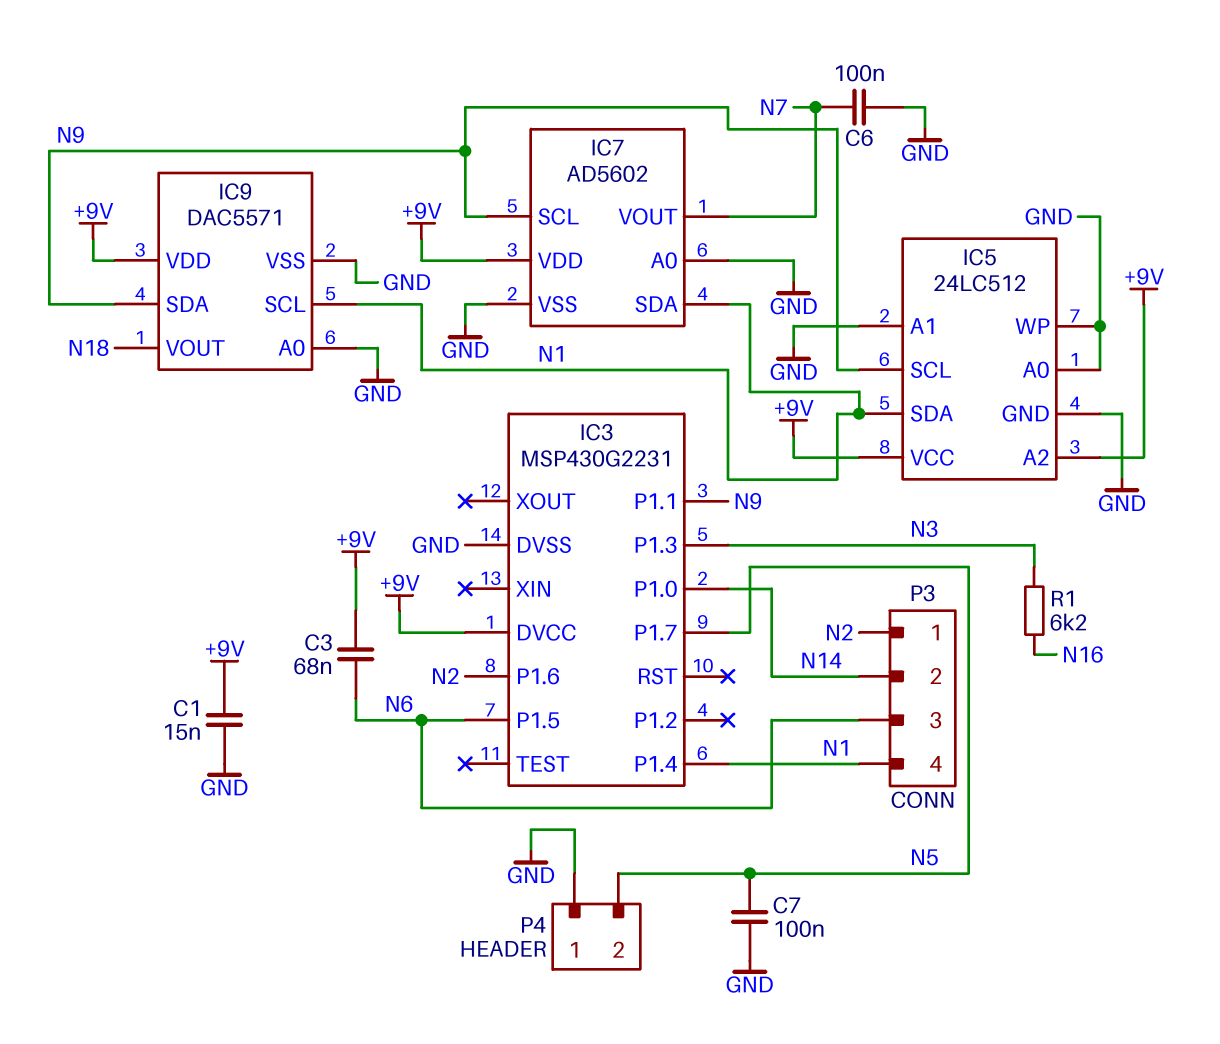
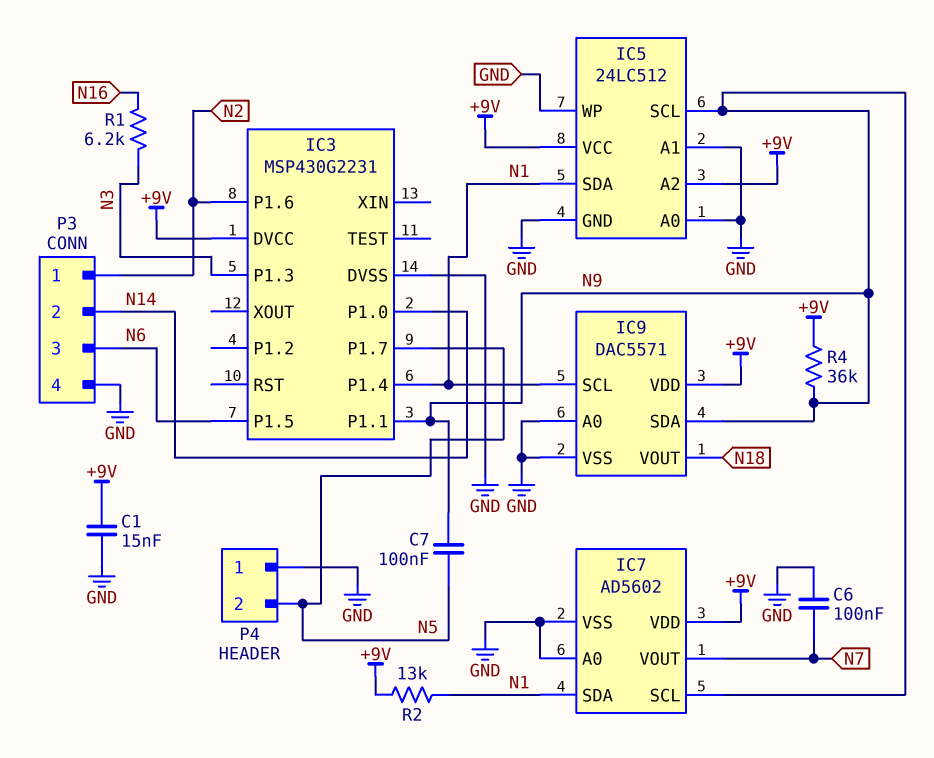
C3: 68nF (+9V, N6) -> none
C7: 100nF (GND, N5) -> 100nF (N5, N9)
P3 pin 4: N1 -> GND
R2: none -> 13k (+9V, N1)
R4: none -> 36k (+9V, N9)

